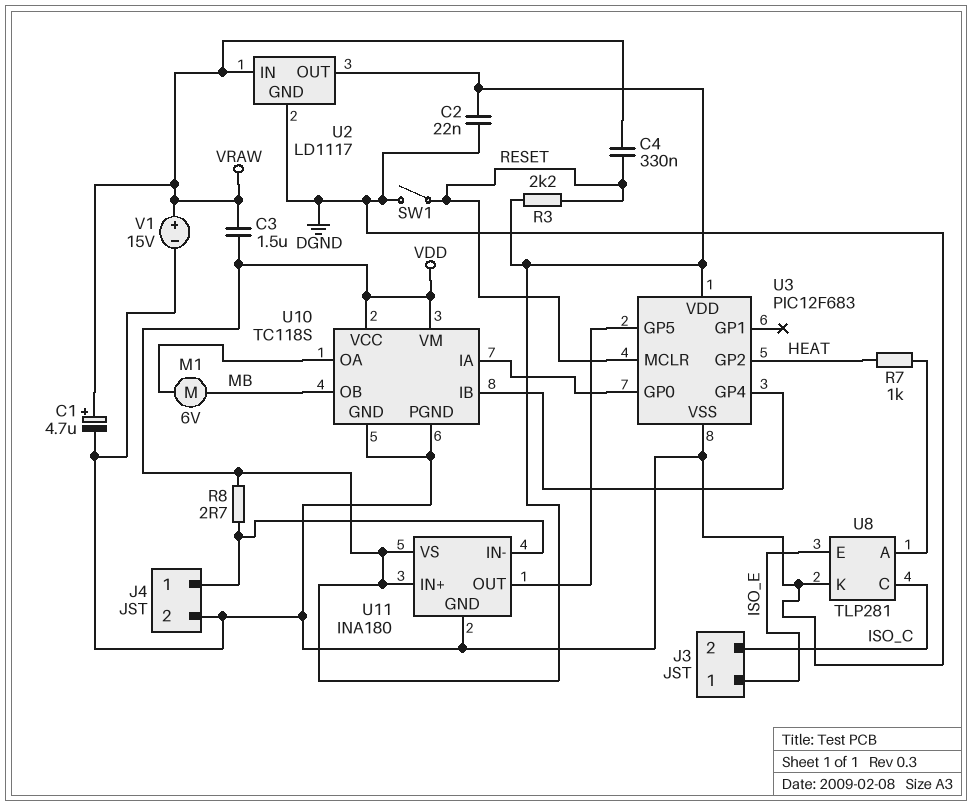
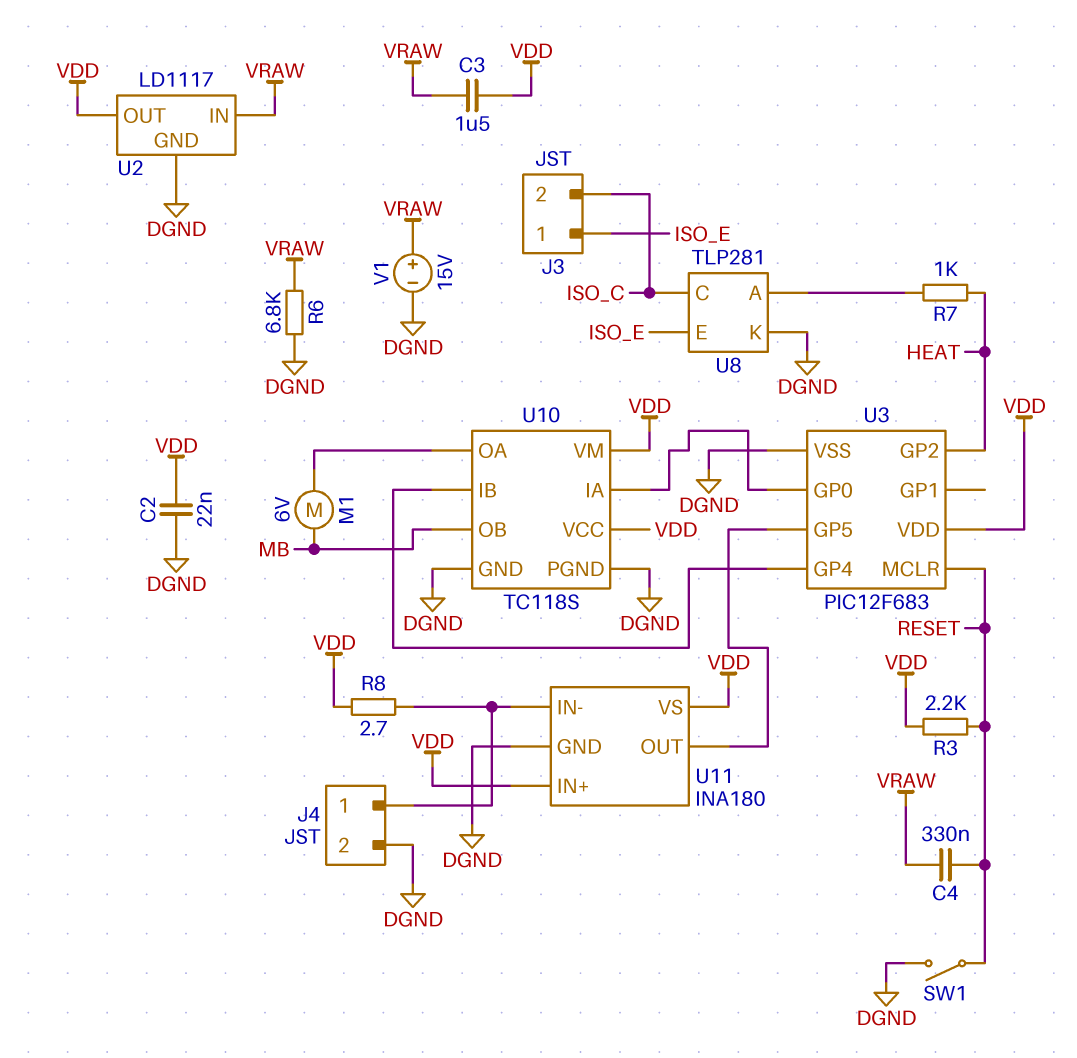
C1: 4.7uF (plus VRAW, minus DGND) -> none
R6: none -> 6.8k (DGND, VRAW)

